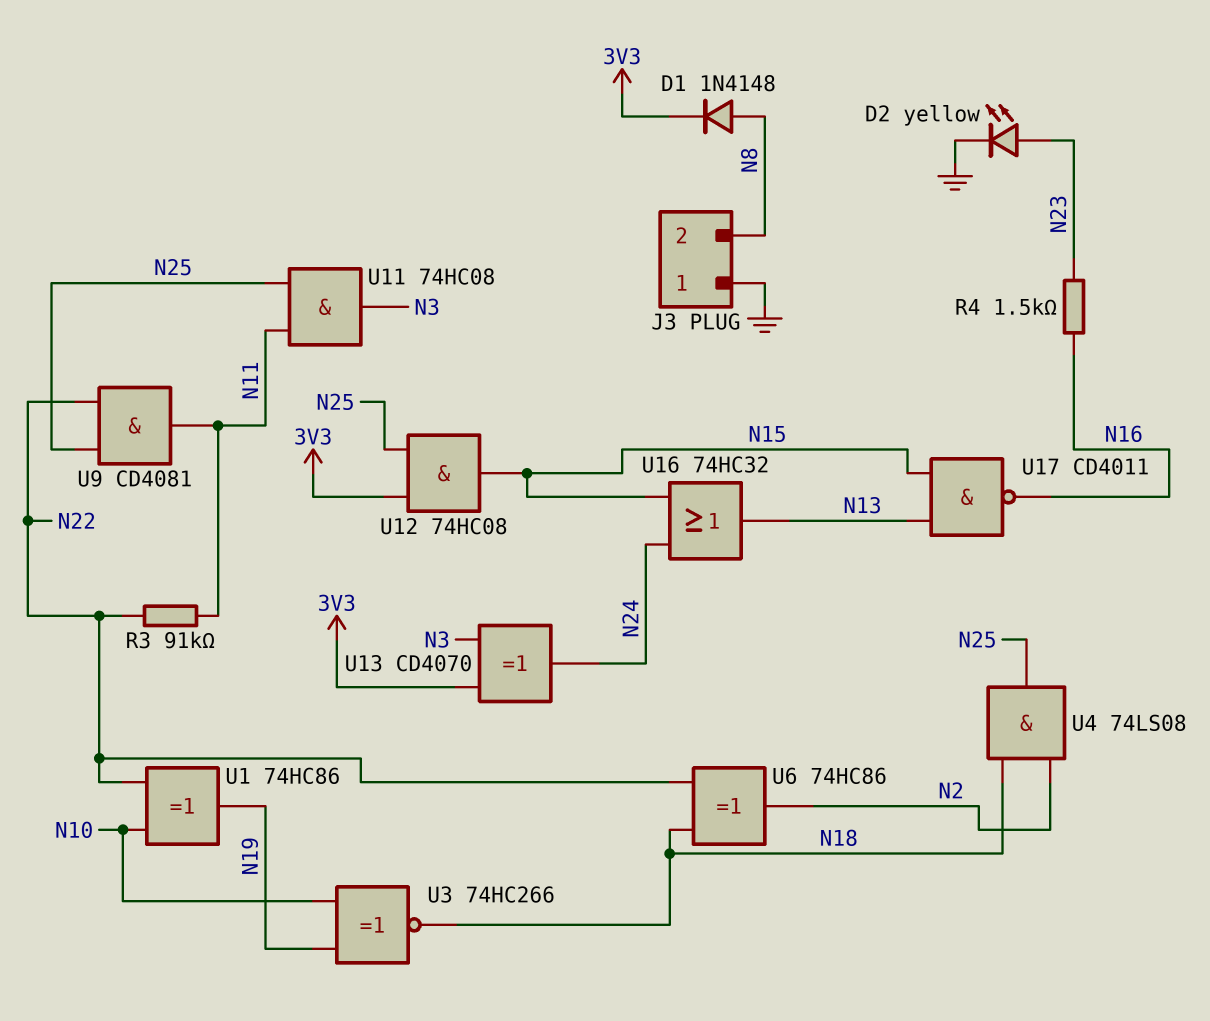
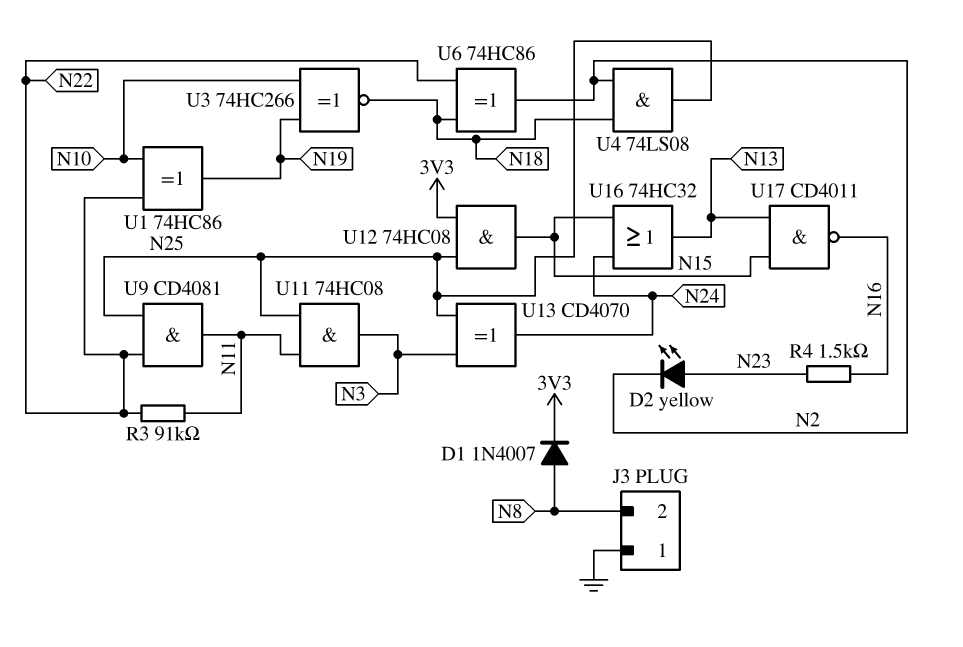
D1: diode 1N4148 (A N8, K 3V3) -> diode 1N4007 (A N8, K 3V3)
D2: LED yellow (A N23, K GND) -> LED yellow (A N23, K N2)
U13: XOR CD4070 (in 3V3, in N3, out N24) -> XOR CD4070 (in N3, in N25, out N24)

